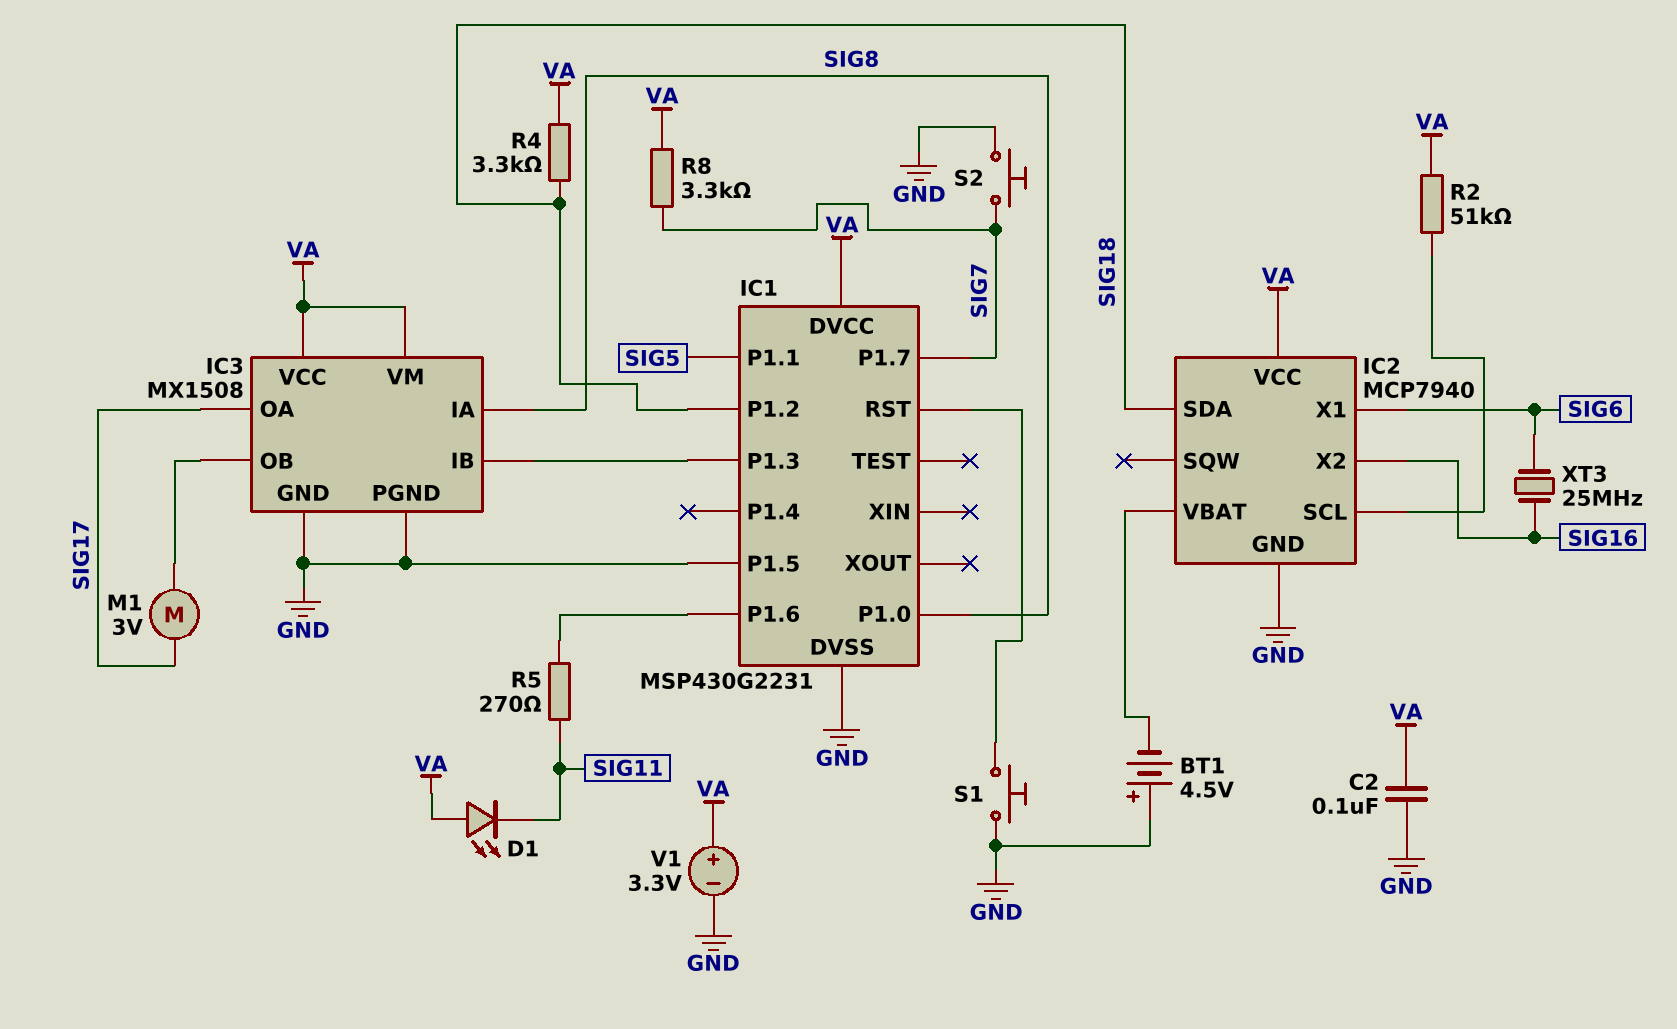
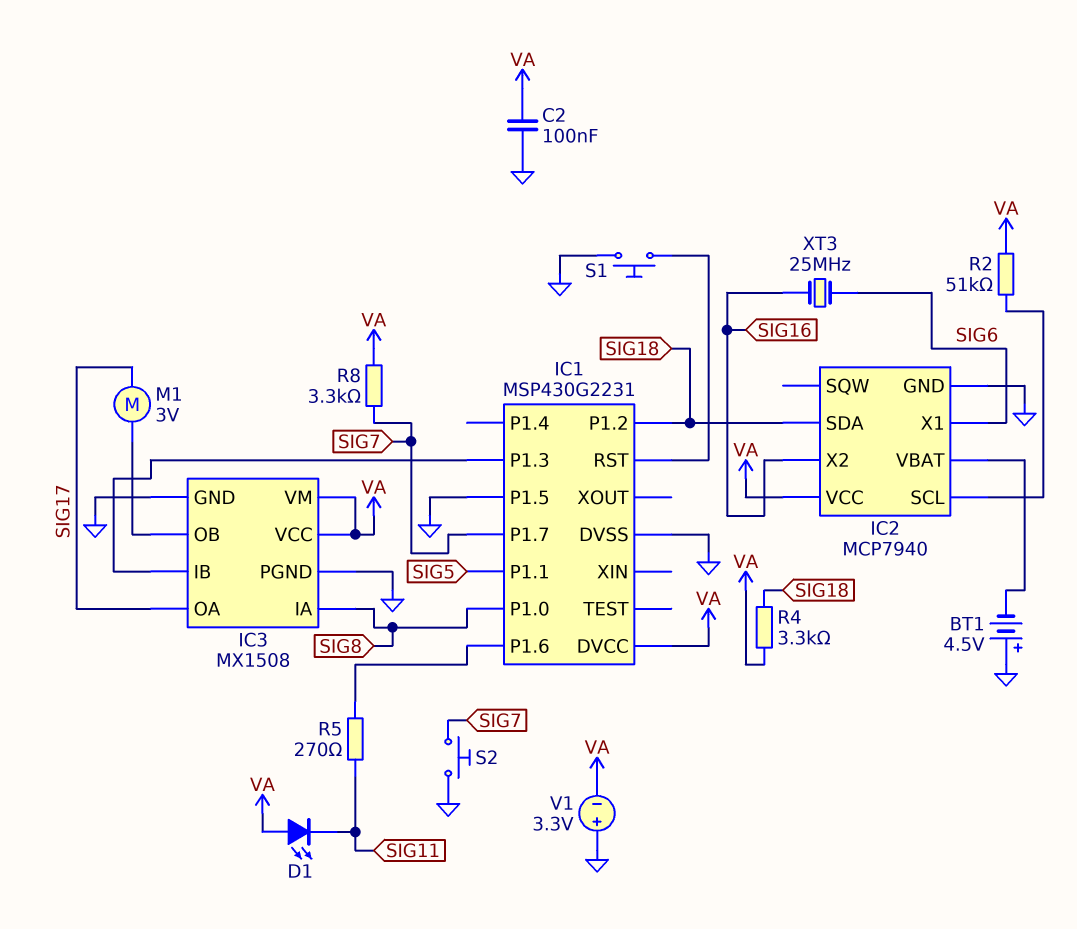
V1: 3.3V (plus VA, minus GND) -> 3.3V (plus GND, minus VA)

